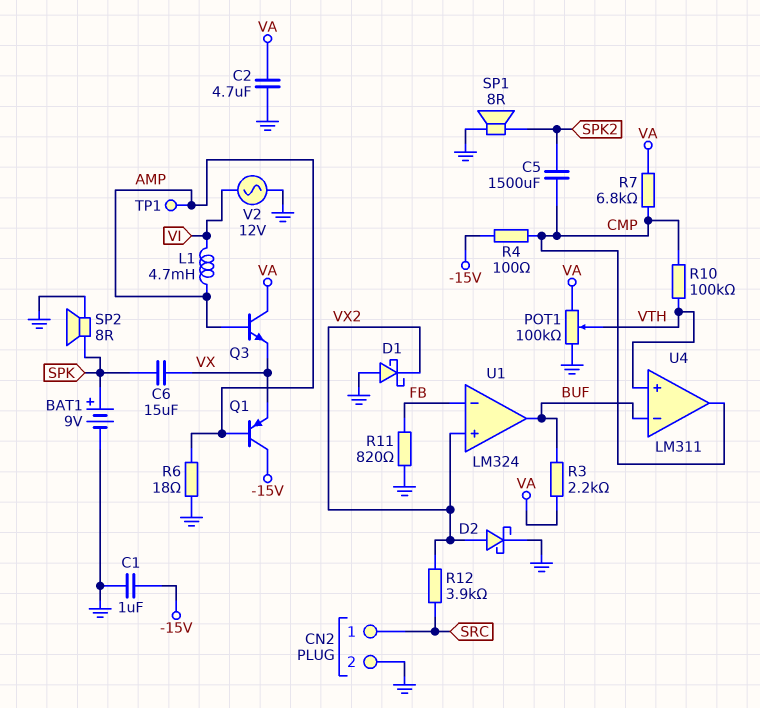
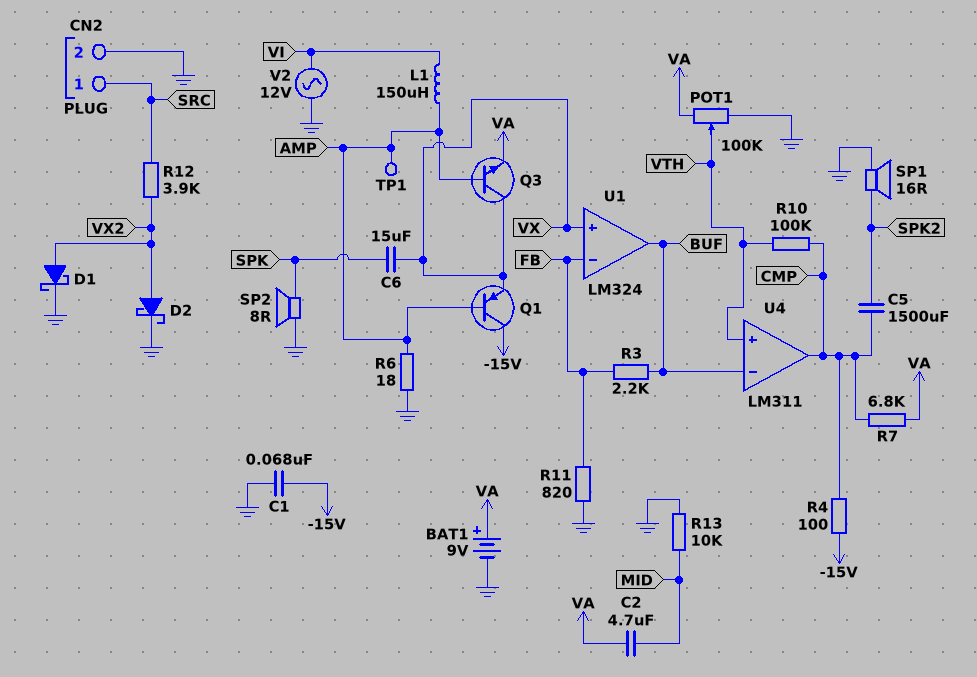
BAT1: 9V (plus SPK, minus GND) -> 9V (plus VA, minus GND)
C1: 1uF (-15V, GND) -> 68nF (-15V, GND)
C2: 4.7uF (GND, VA) -> 4.7uF (MID, VA)
D1: schottky (A GND, K VX2) -> schottky (A VX2, K GND)
L1: 4.7mH (AMP, VI) -> 150uH (AMP, VI)
Q3: NPN (B AMP, C VA, E VX) -> NPN (B AMP, C VX, E VA)
R3: 2.2k (BUF, VA) -> 2.2k (BUF, FB)
R13: none -> 10k (GND, MID)
SP1: speaker 8R (GND, SPK2) -> speaker 16R (GND, SPK2)
U1 pin in+: VX2 -> VX

